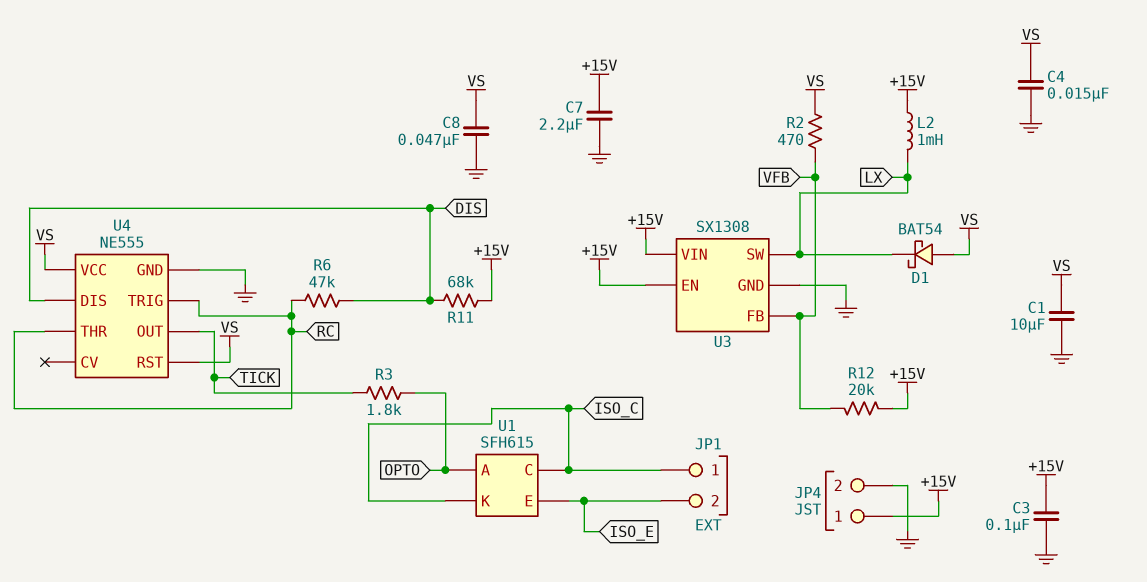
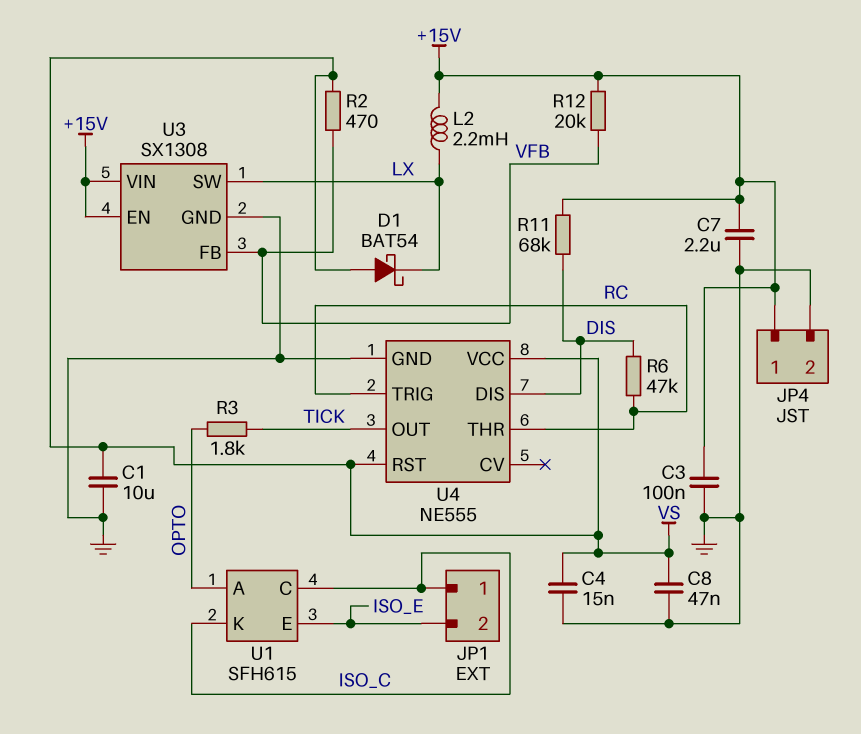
L2: 1mH (+15V, LX) -> 2.2mH (+15V, LX)

